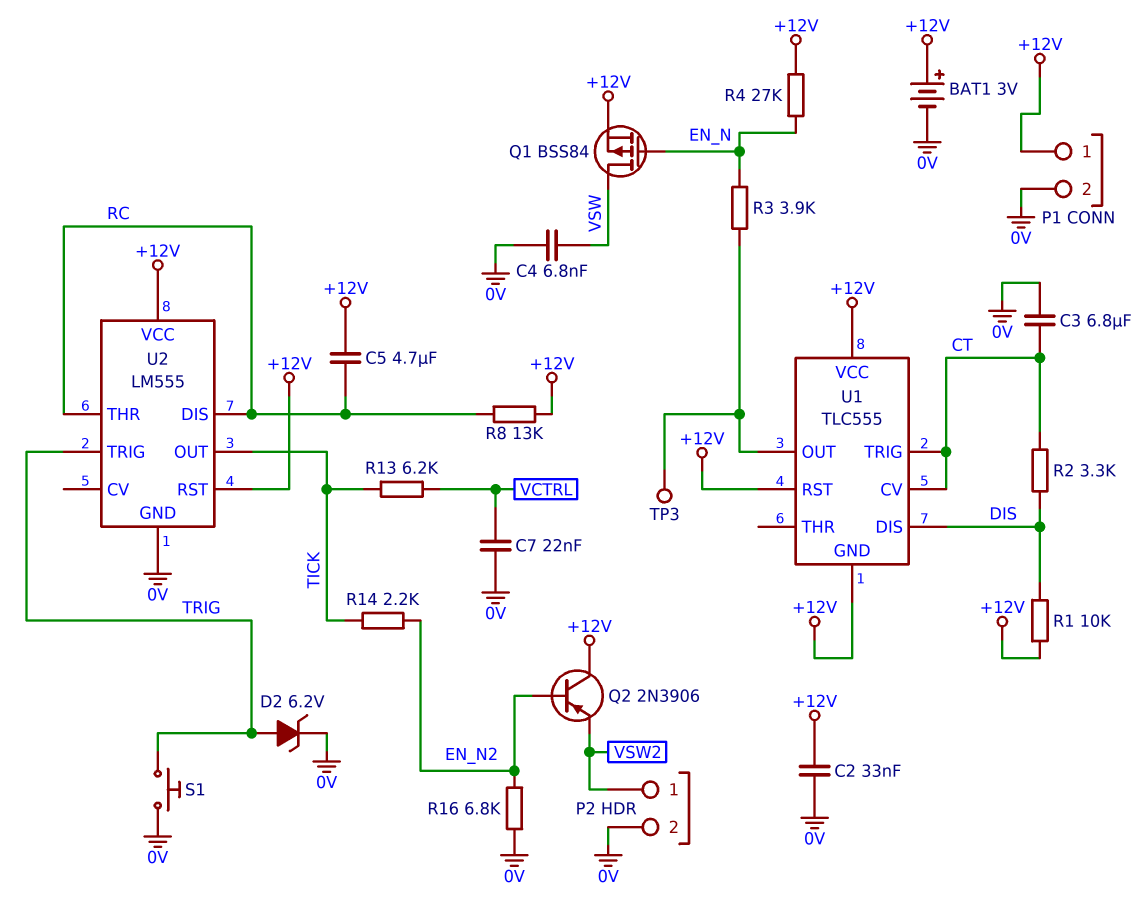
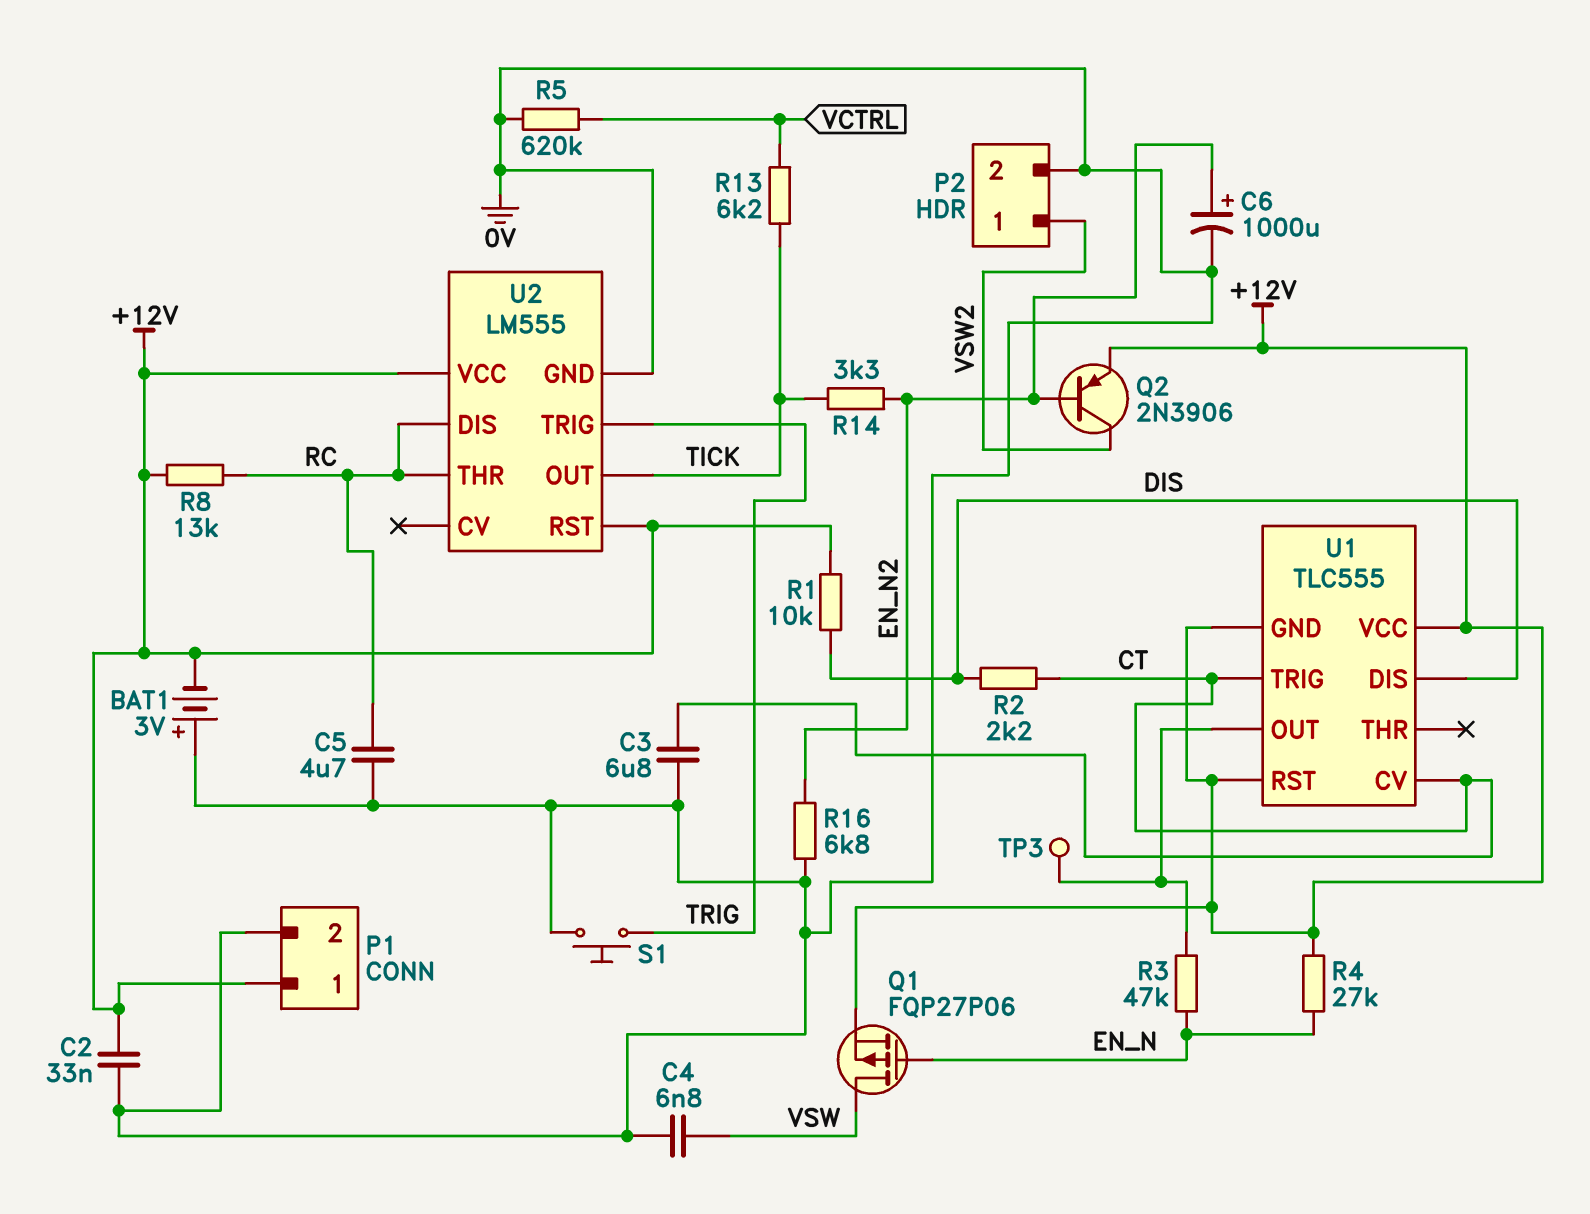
BAT1: 3V (plus +12V, minus 0V) -> 3V (plus 0V, minus +12V)
C5: 4.7uF (+12V, RC) -> 4.7uF (0V, RC)
C6: none -> 1000uF (plus EN_N2, minus 0V)
C7: 22nF (0V, VCTRL) -> none
D2: zener 6.2V (A TRIG, K 0V) -> none
Q1: PMOS BSS84 (G EN_N, D VSW, S +12V) -> PMOS FQP27P06 (G EN_N, D VSW, S +12V)
Q2: PNP 2N3906 (B EN_N2, C +12V, E VSW2) -> PNP 2N3906 (B EN_N2, C VSW2, E +12V)
R2: 3.3k (CT, DIS) -> 2.2k (CT, DIS)
R3: 3.9k (EN_N, U1/OUT) -> 47k (EN_N, U1/OUT)
R5: none -> 620k (0V, VCTRL)
R14: 2.2k (EN_N2, TICK) -> 3.3k (EN_N2, TICK)

